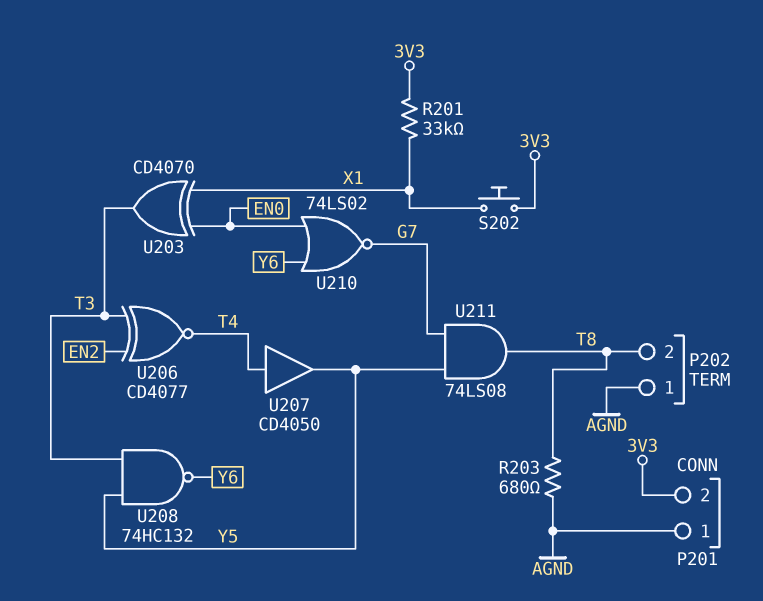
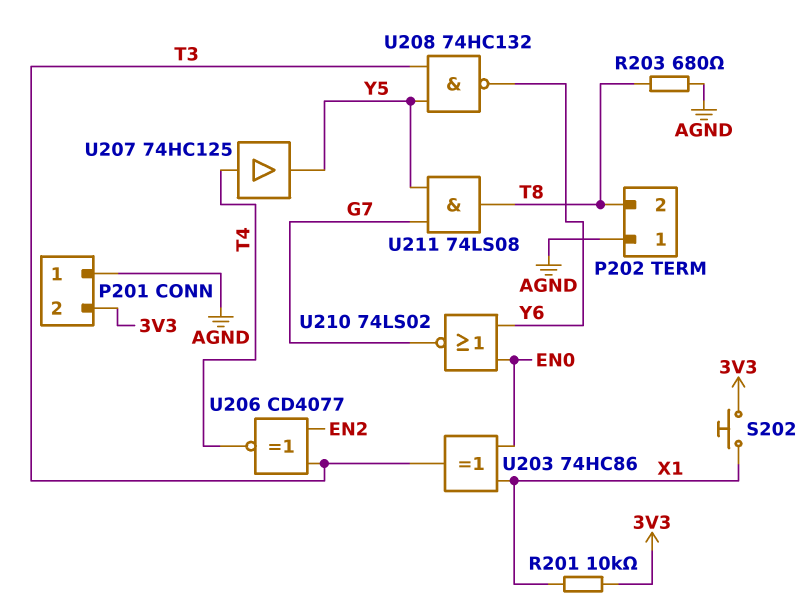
R201: 33k (3V3, X1) -> 10k (3V3, X1)
U203: XOR CD4070 (in EN0, in X1, out T3) -> XOR 74HC86 (in EN0, in X1, out T3)
U207: buffer CD4050 (in T4, out Y5) -> buffer 74HC125 (in T4, out Y5)

